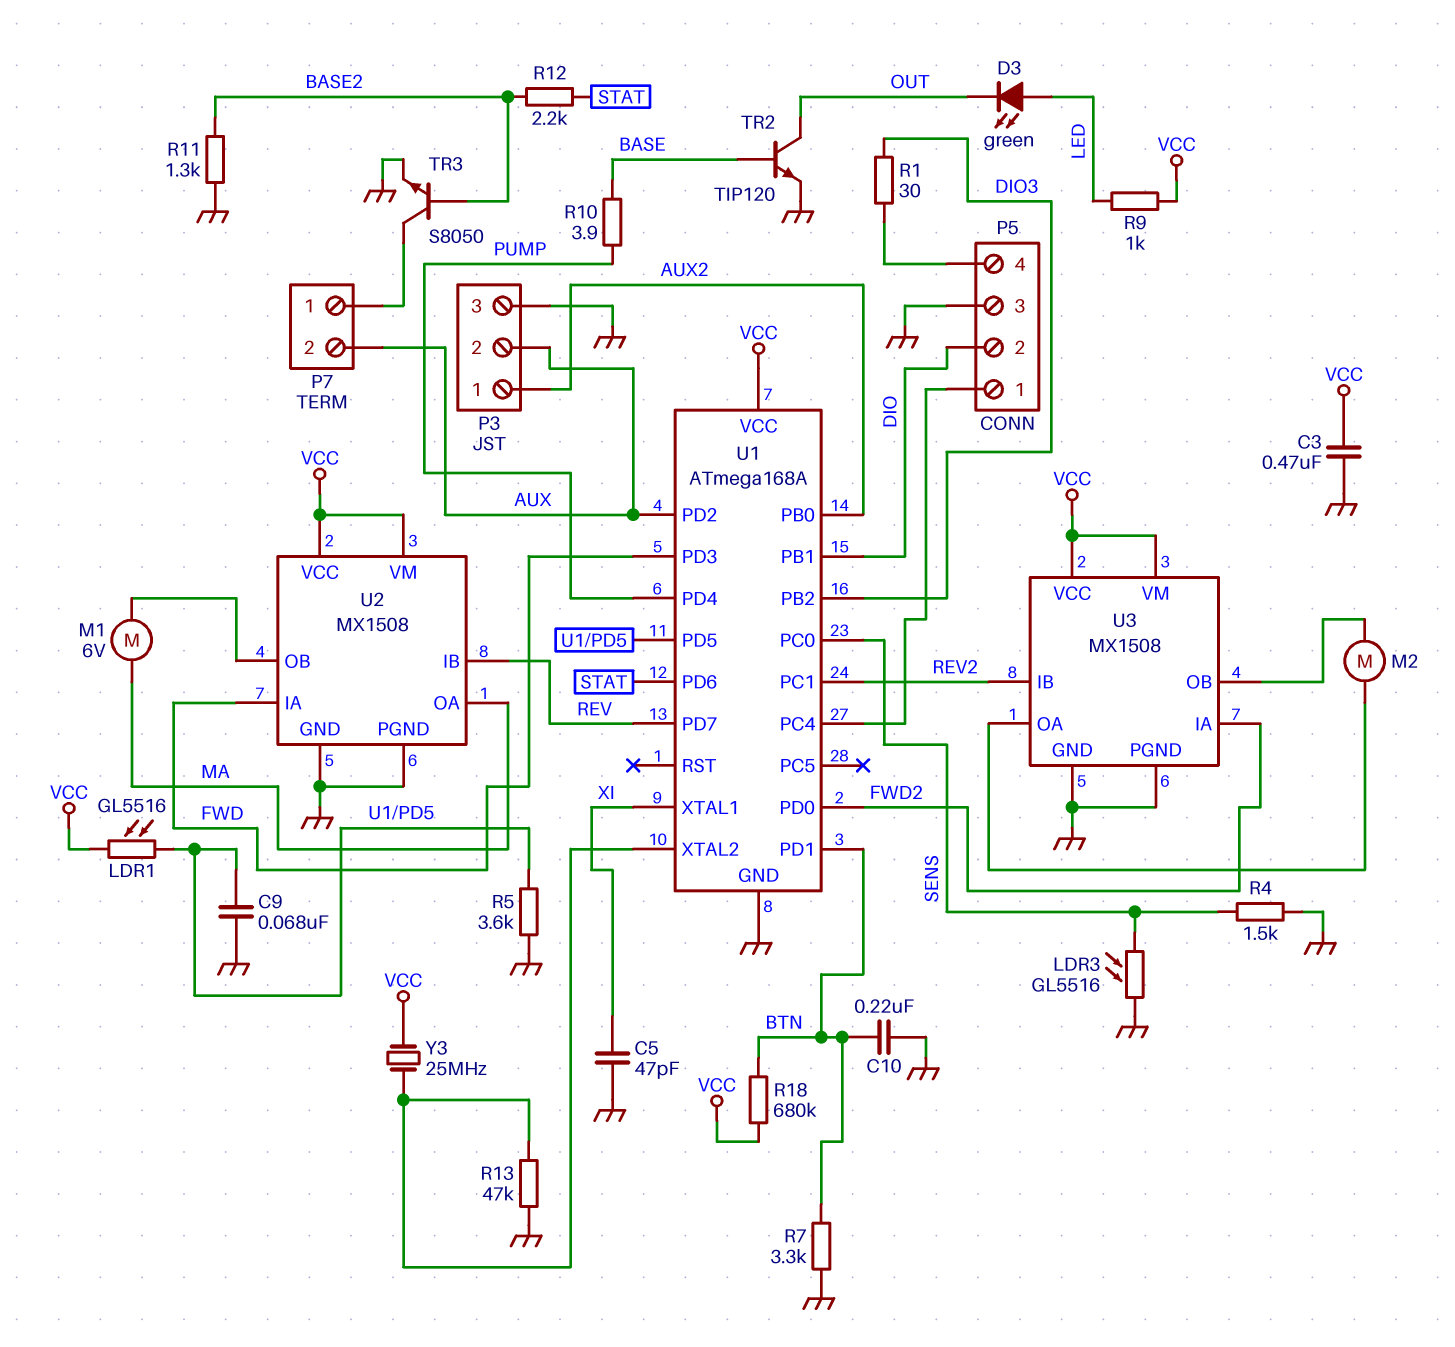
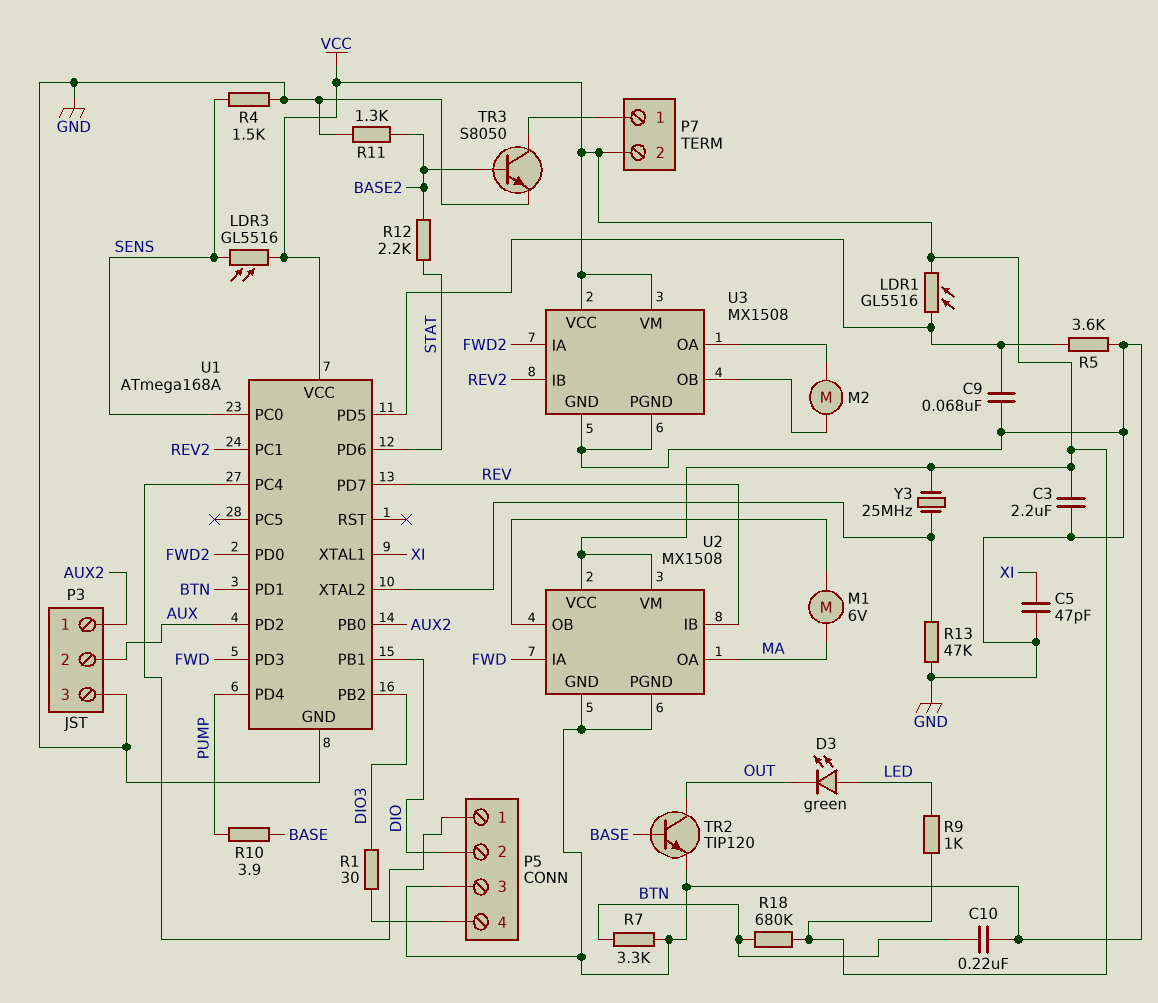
C3: 470nF (GND, VCC) -> 2.2uF (GND, VCC)
LDR3: GL5516 (GND, SENS) -> GL5516 (SENS, VCC)
P7 pin 2: AUX -> VCC

